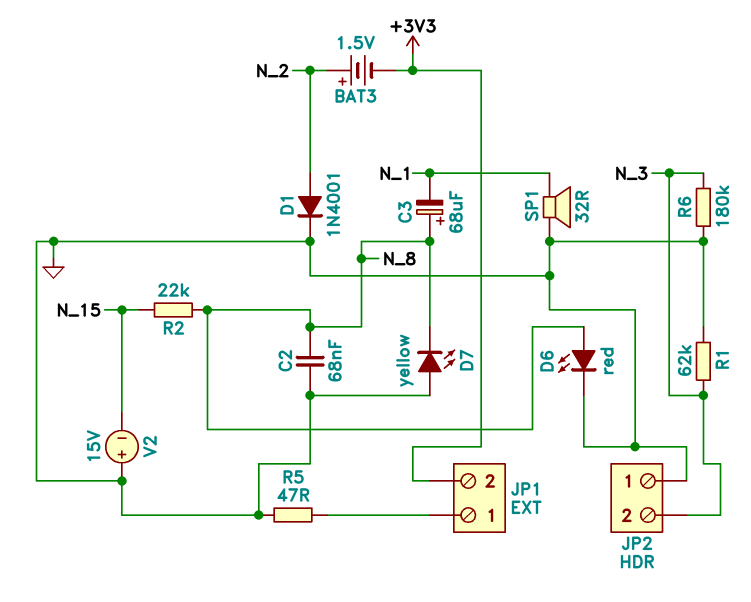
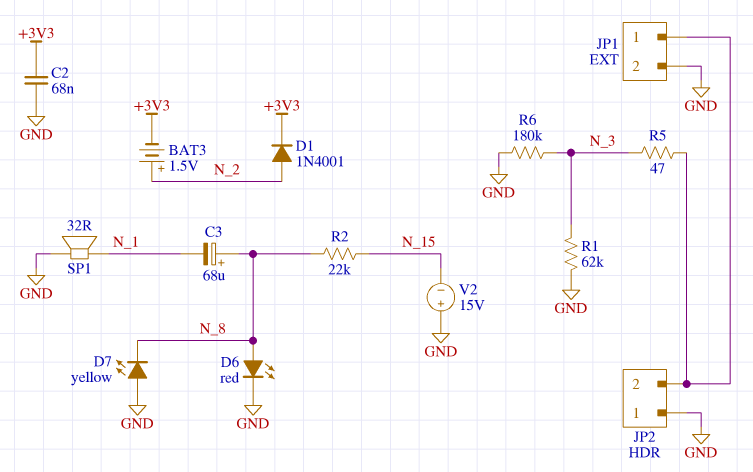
C2: 68nF (GND, N_8) -> 68nF (+3V3, GND)
D1: diode 1N4001 (A N_2, K GND) -> diode 1N4001 (A N_2, K +3V3)
JP1 pin 2: +3V3 -> GND
JP2 pin 2: N_3 -> JP1/1
R5: 47 (GND, JP1/1) -> 47 (JP1/1, N_3)

